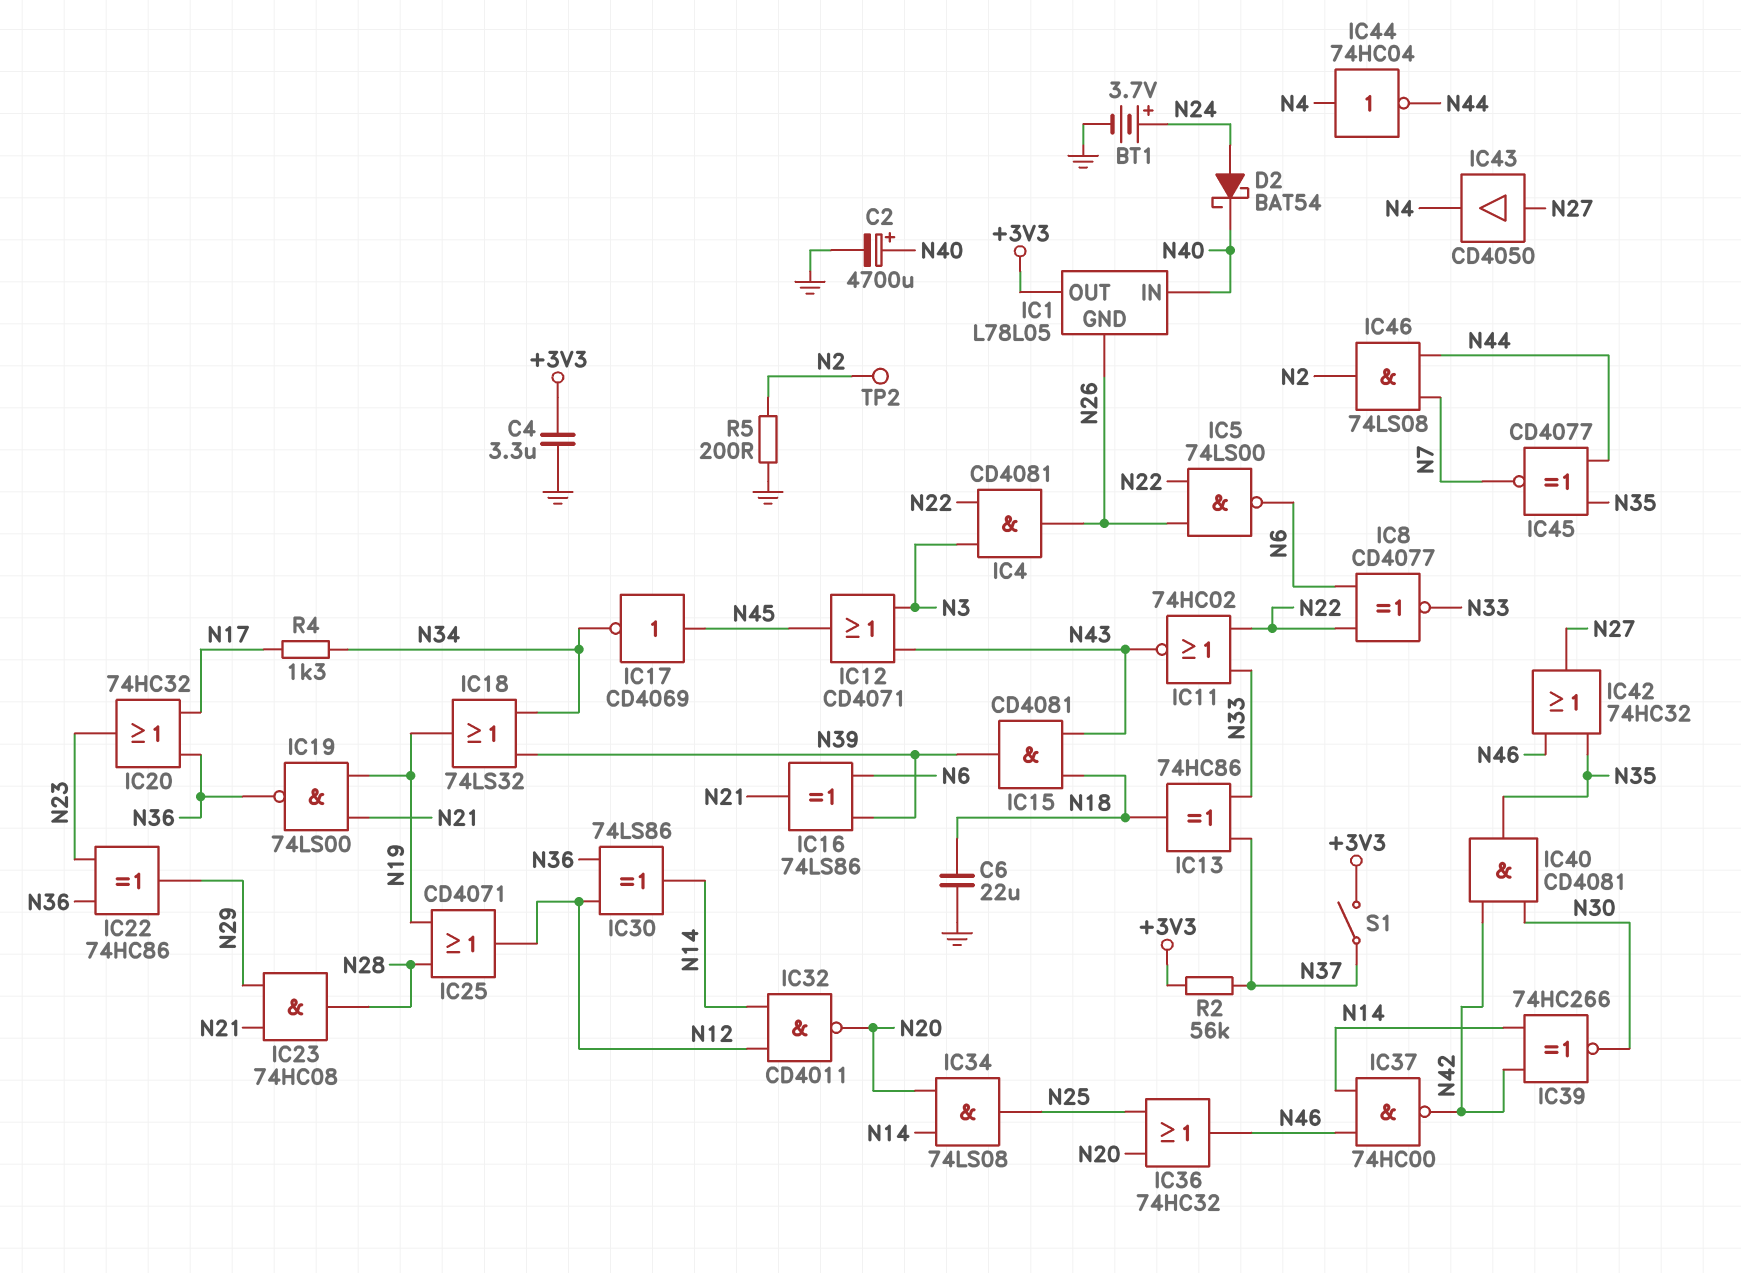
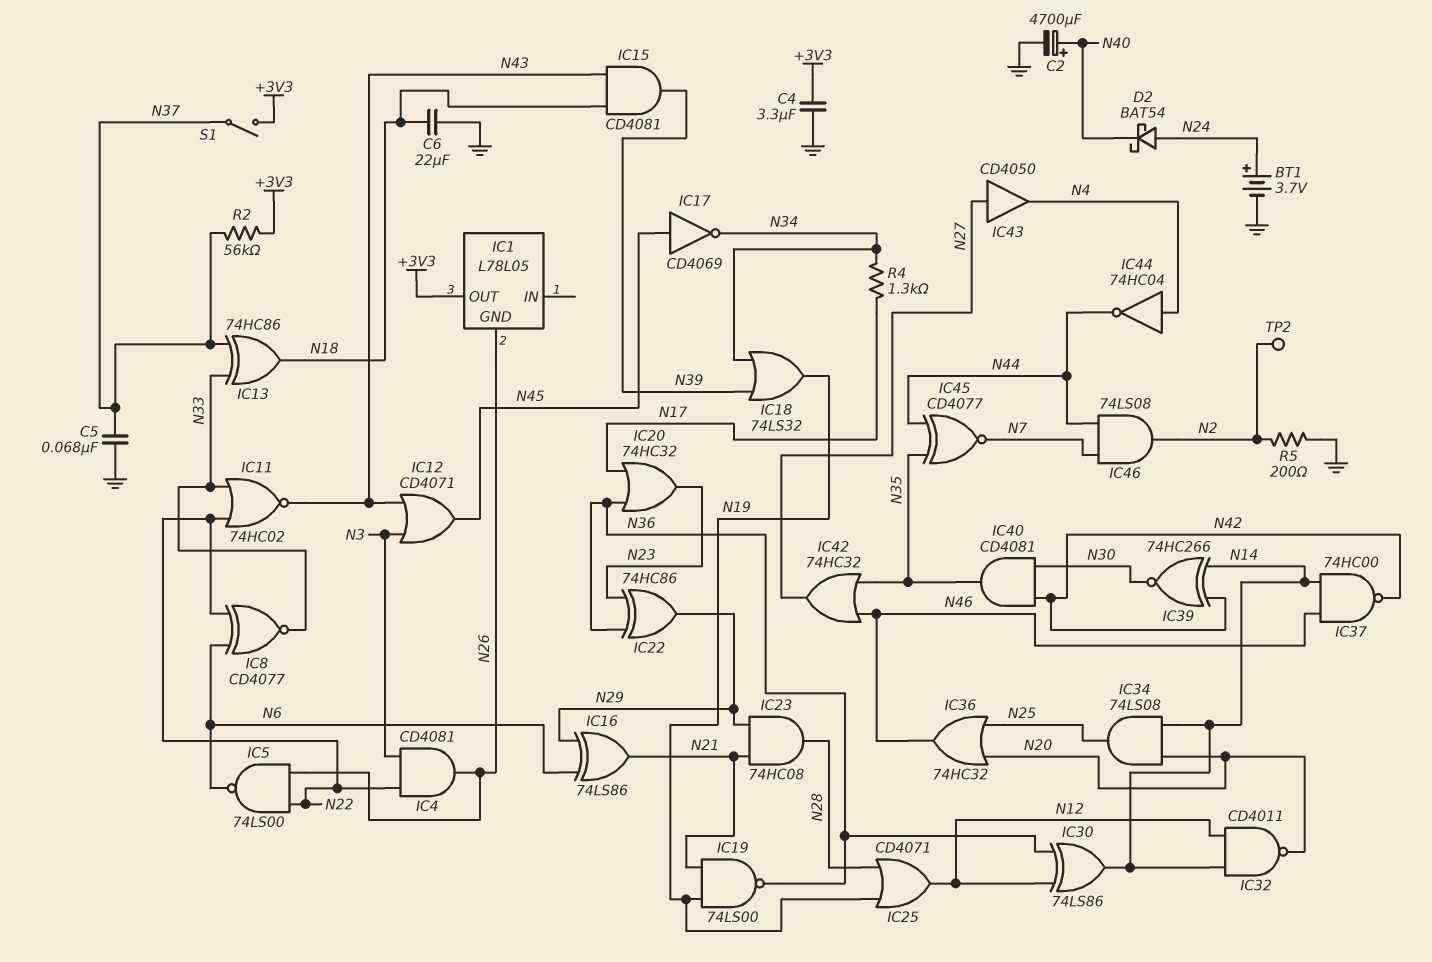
C5: none -> 68nF (GND, N37)
IC1 pin IN: N40 -> none
IC16: XOR 74LS86 (in N6, in N39, out N21) -> XOR 74LS86 (in N6, in N29, out N21)

